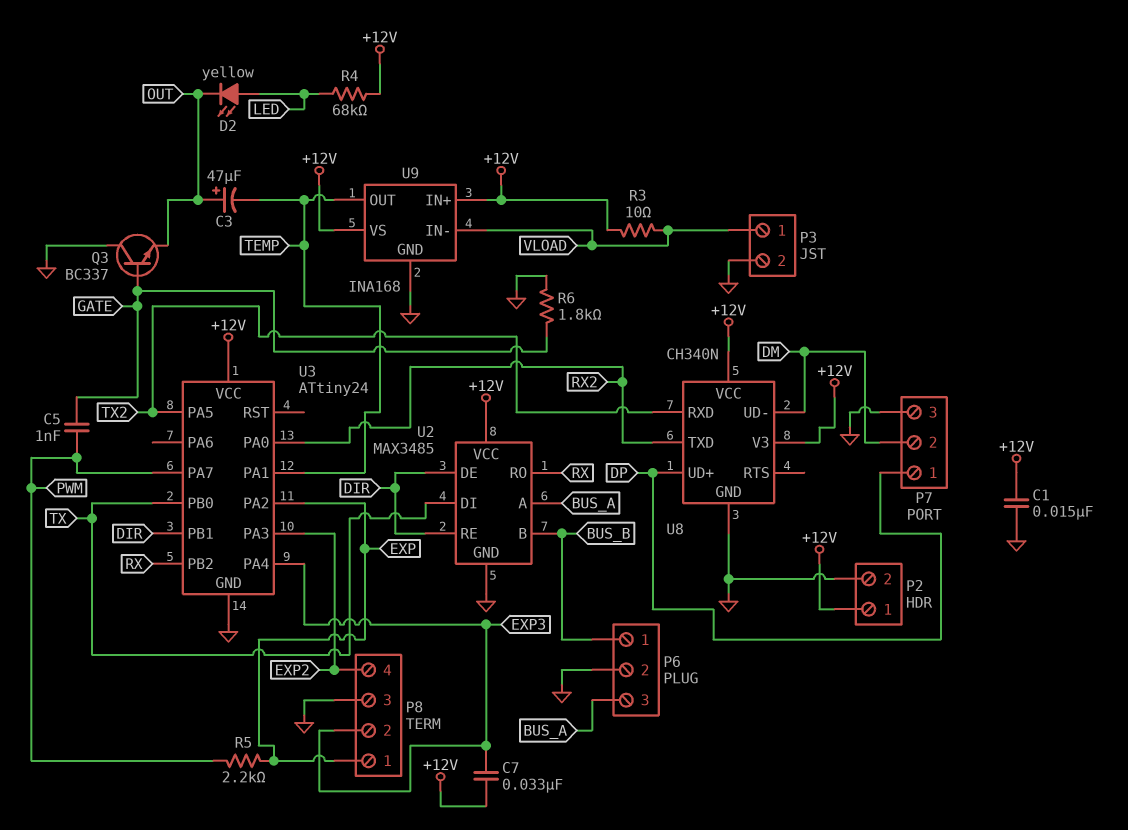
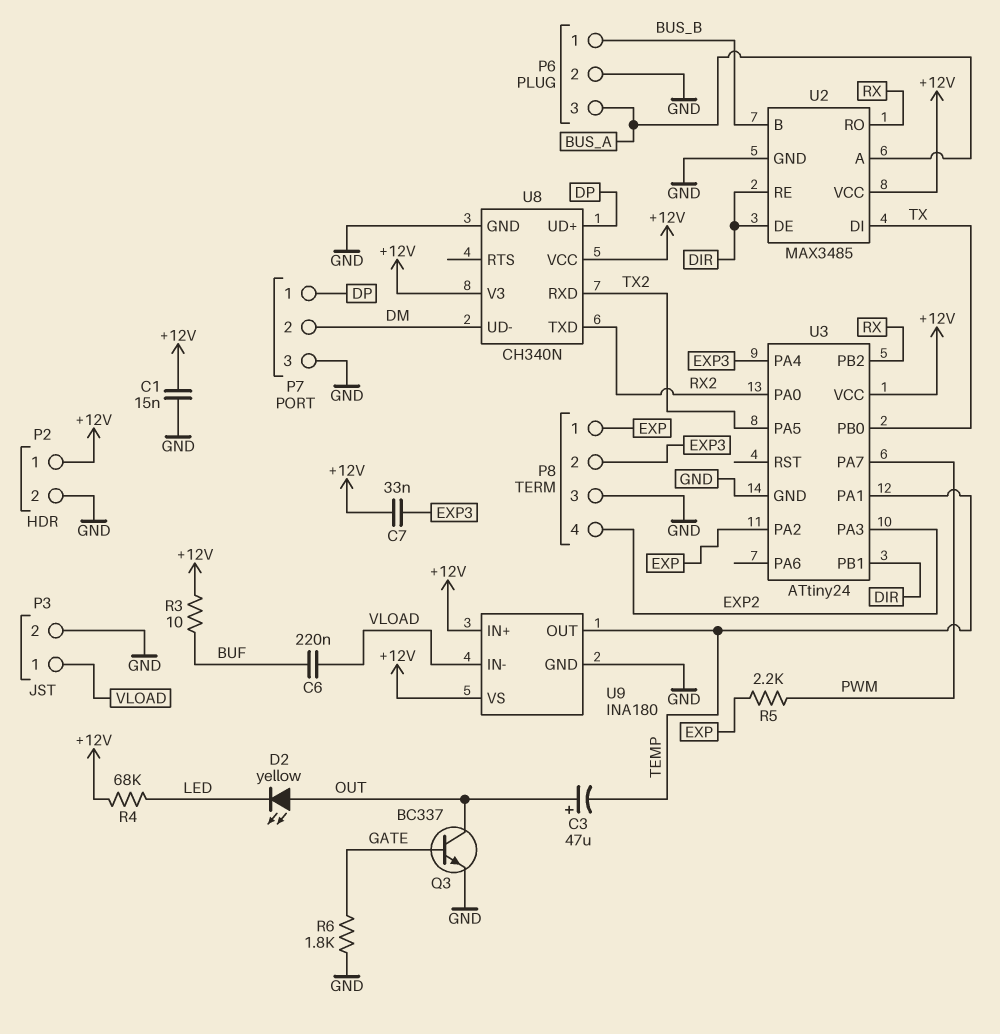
C5: 1nF (GATE, PWM) -> none
C6: none -> 220nF (BUF, VLOAD)
D2: LED yellow (A LED, K OUT) -> LED yellow (A OUT, K LED)
Q3: NPN BC337 (B GATE, C GND, E OUT) -> NPN BC337 (B GATE, C OUT, E GND)
R3: 10 (+12V, VLOAD) -> 10 (+12V, BUF)
U9: INA168 -> INA180

